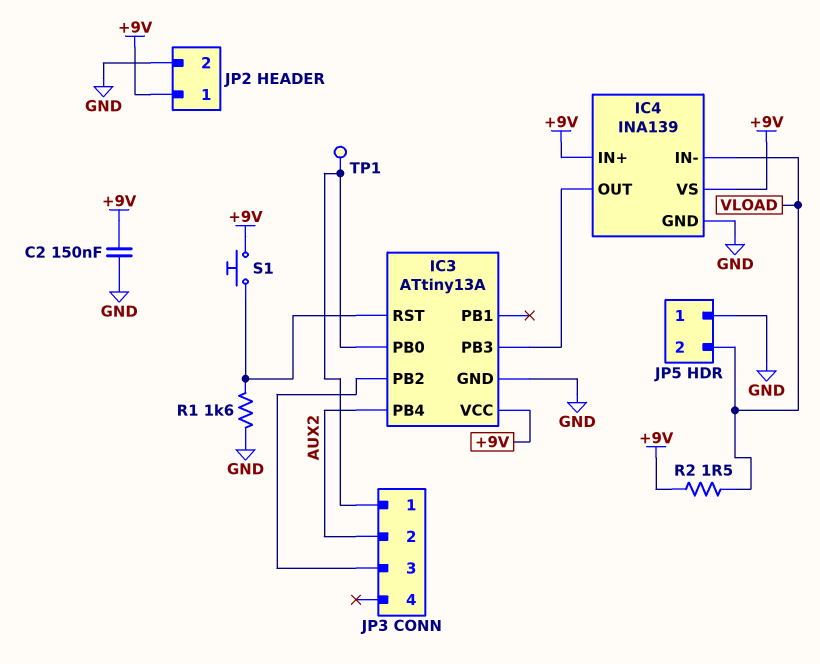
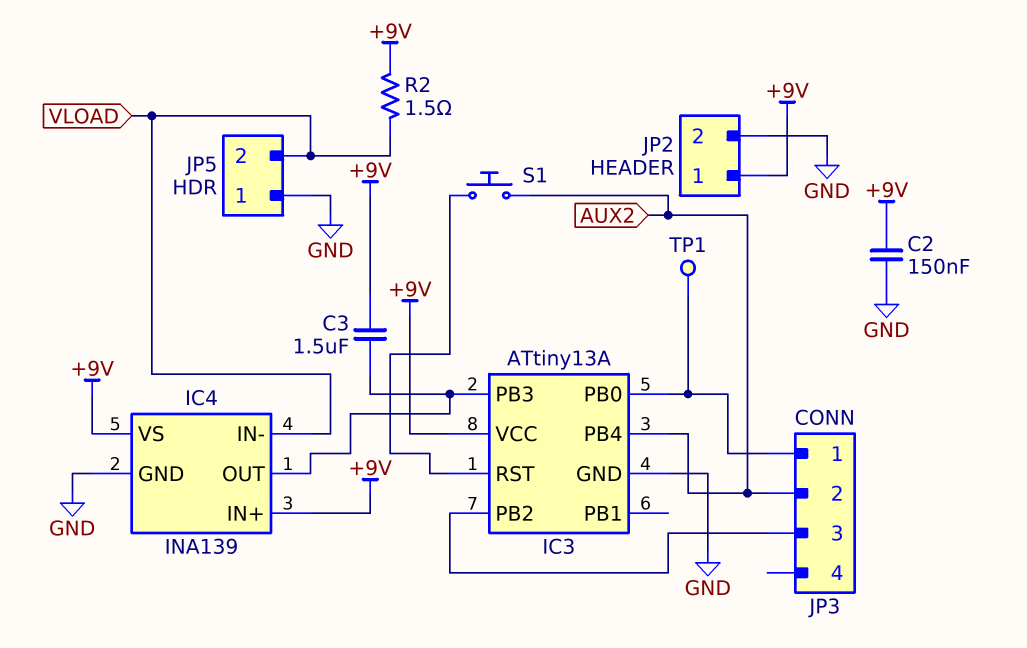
C3: none -> 1.5uF (+9V, IC3/PB3)
R1: 1.6k (GND, IC3/RST) -> none
S1: button (+9V, IC3/RST) -> button (AUX2, IC3/RST)

